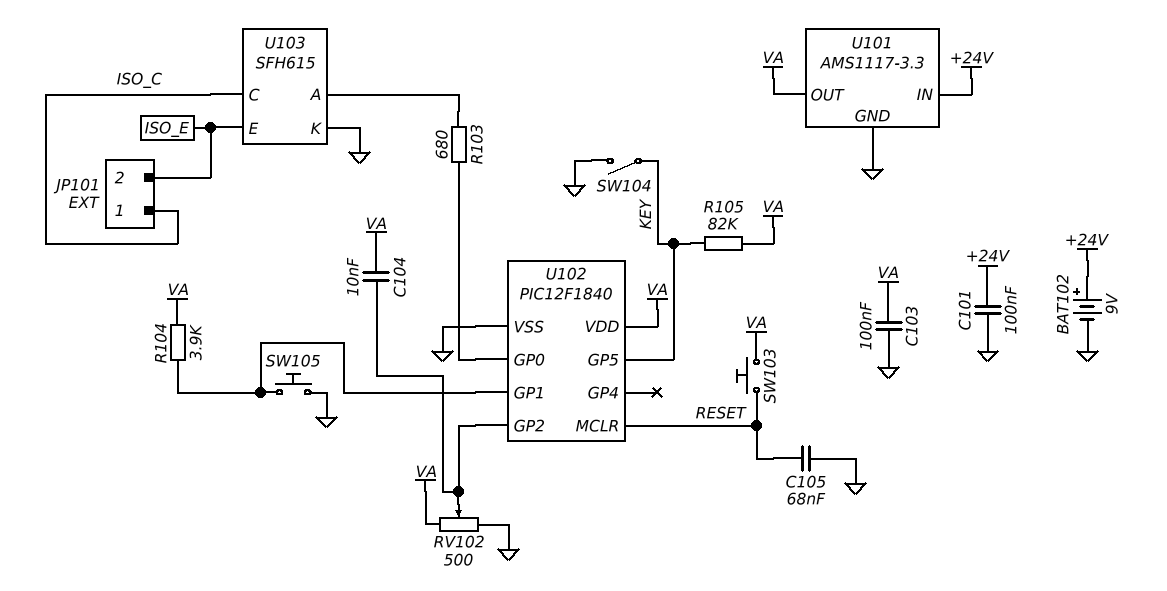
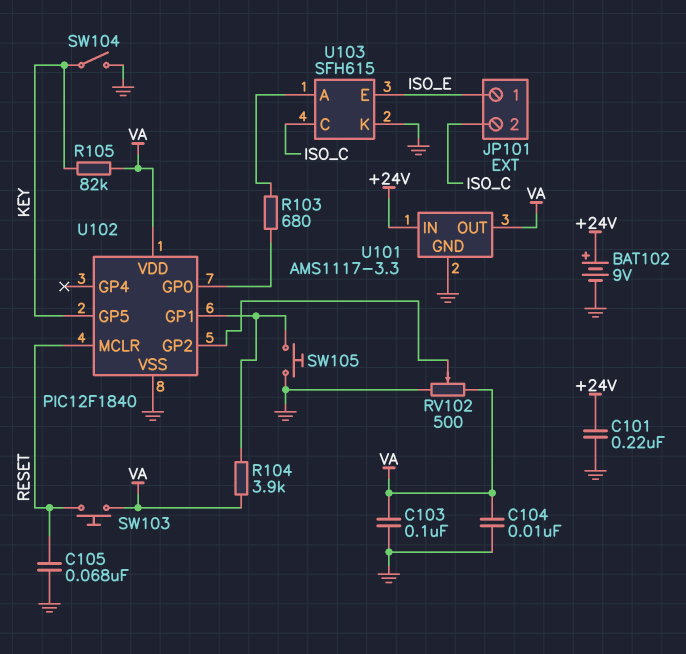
C101: 100nF (+24V, GND) -> 220nF (+24V, GND)
C104: 10nF (U102/GP2, VA) -> 10nF (GND, VA)
JP101 pin 1: ISO_C -> ISO_E
JP101 pin 2: ISO_E -> ISO_C

